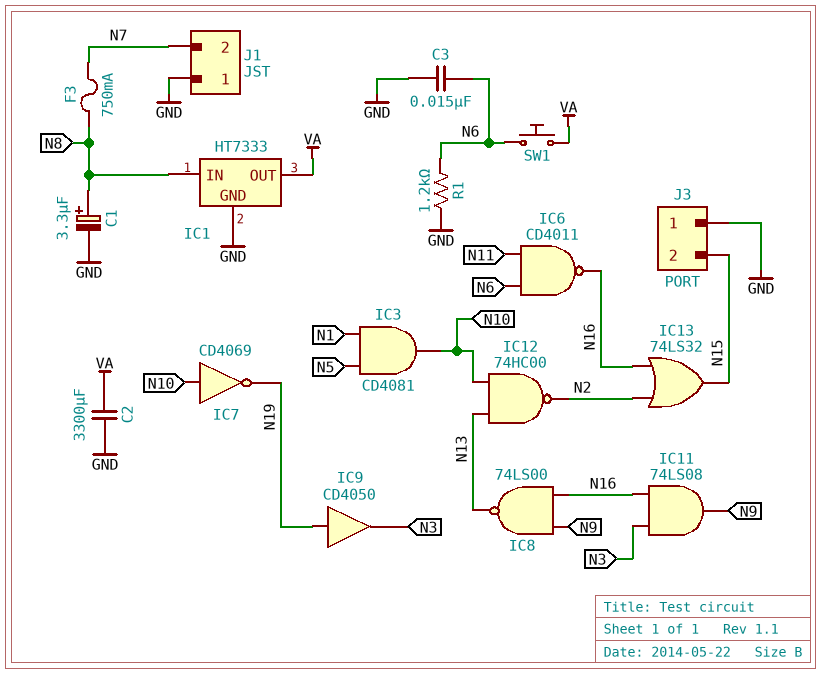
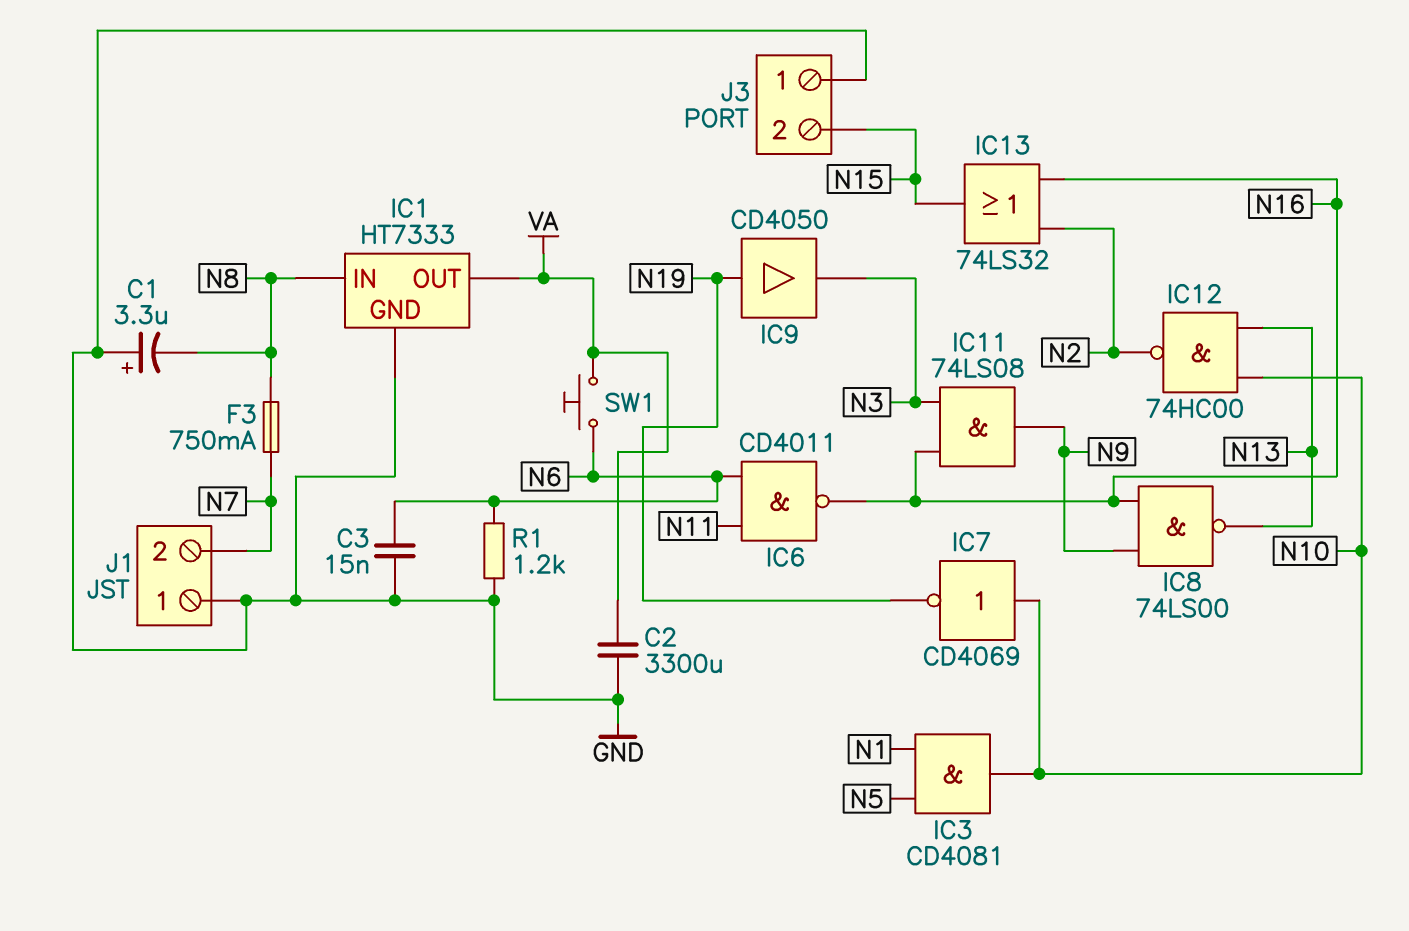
C1: 3.3uF (plus N8, minus GND) -> 3.3uF (plus GND, minus N8)

